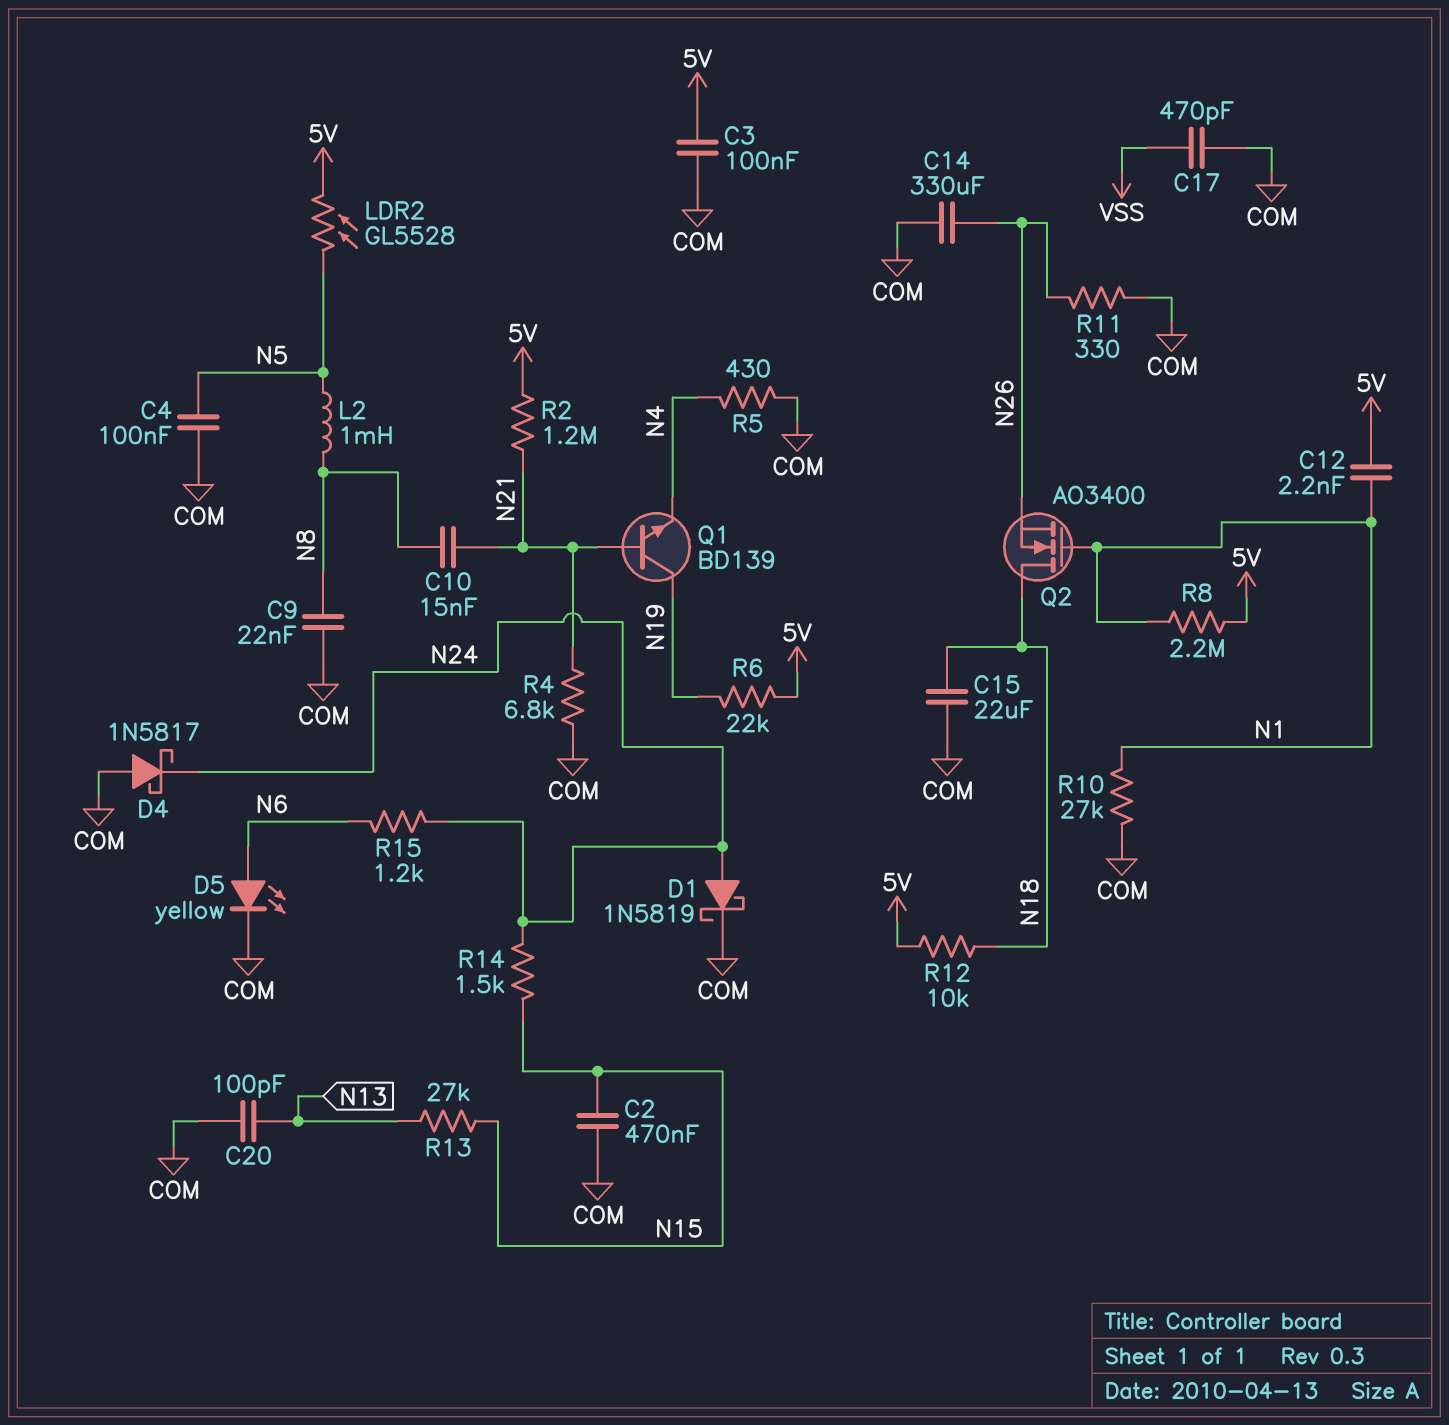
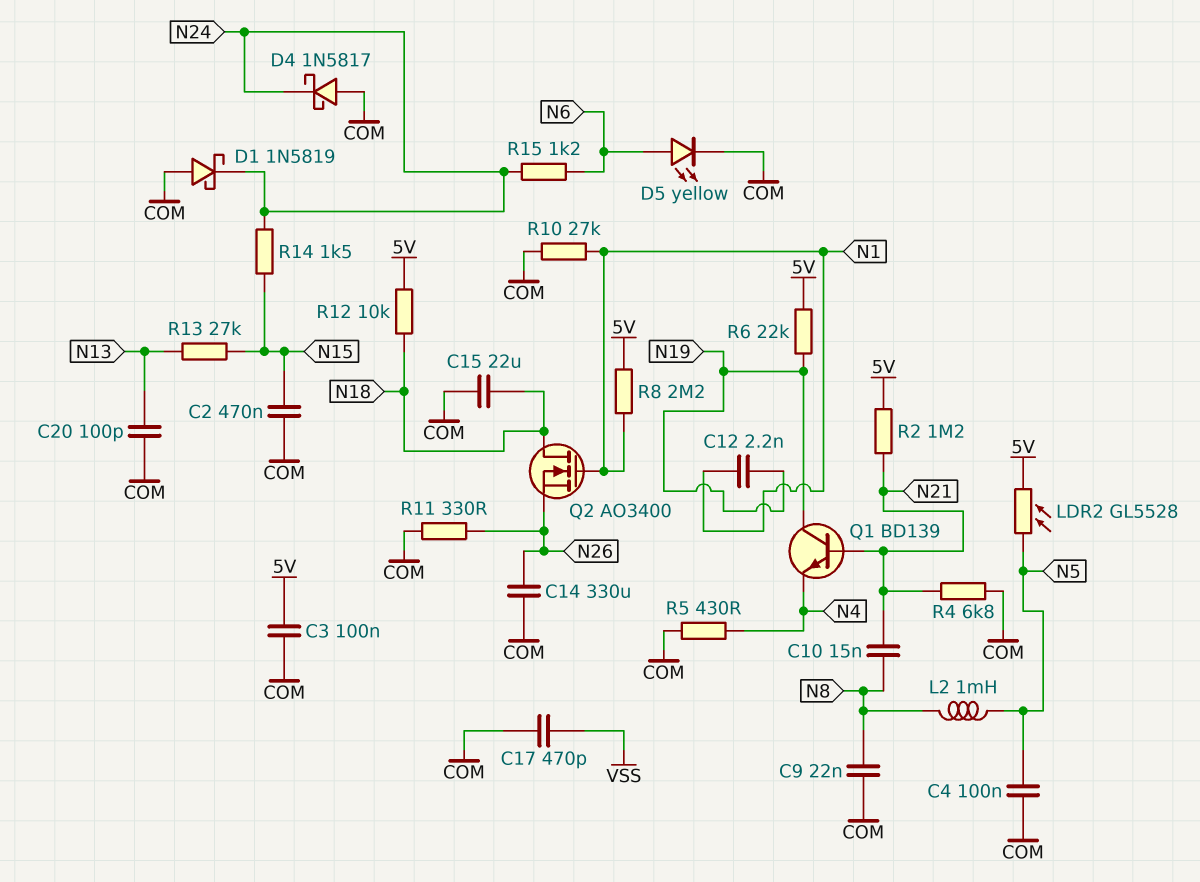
C12: 2.2nF (5V, N1) -> 2.2nF (N1, N19)
D1: schottky 1N5819 (A N24, K COM) -> schottky 1N5819 (A COM, K N24)

